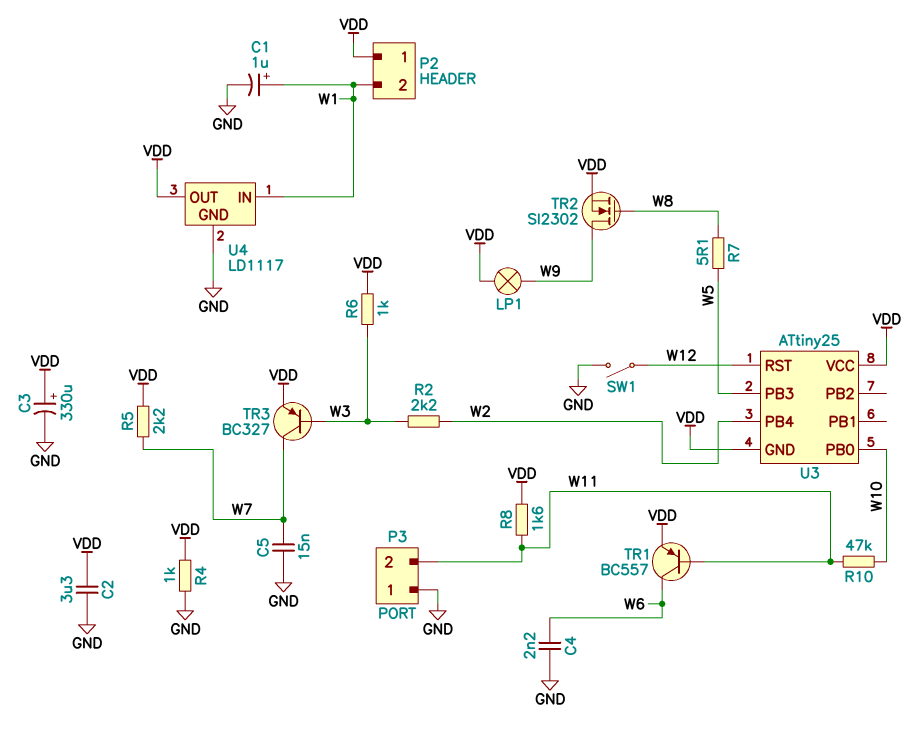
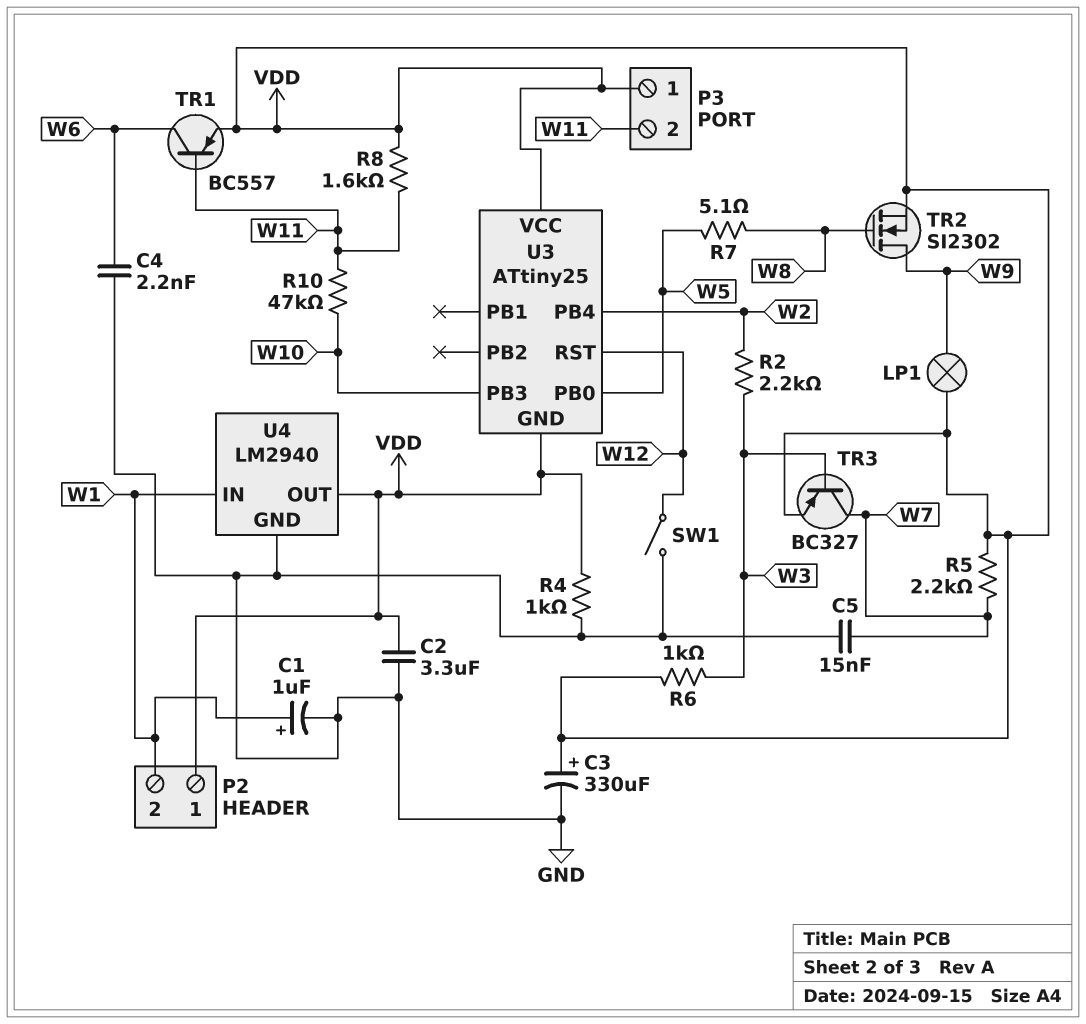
P3 pin 1: GND -> VDD
U3 pin PB0: W10 -> W5
U3 pin PB3: W5 -> W10
U4: LD1117 -> LM2940

